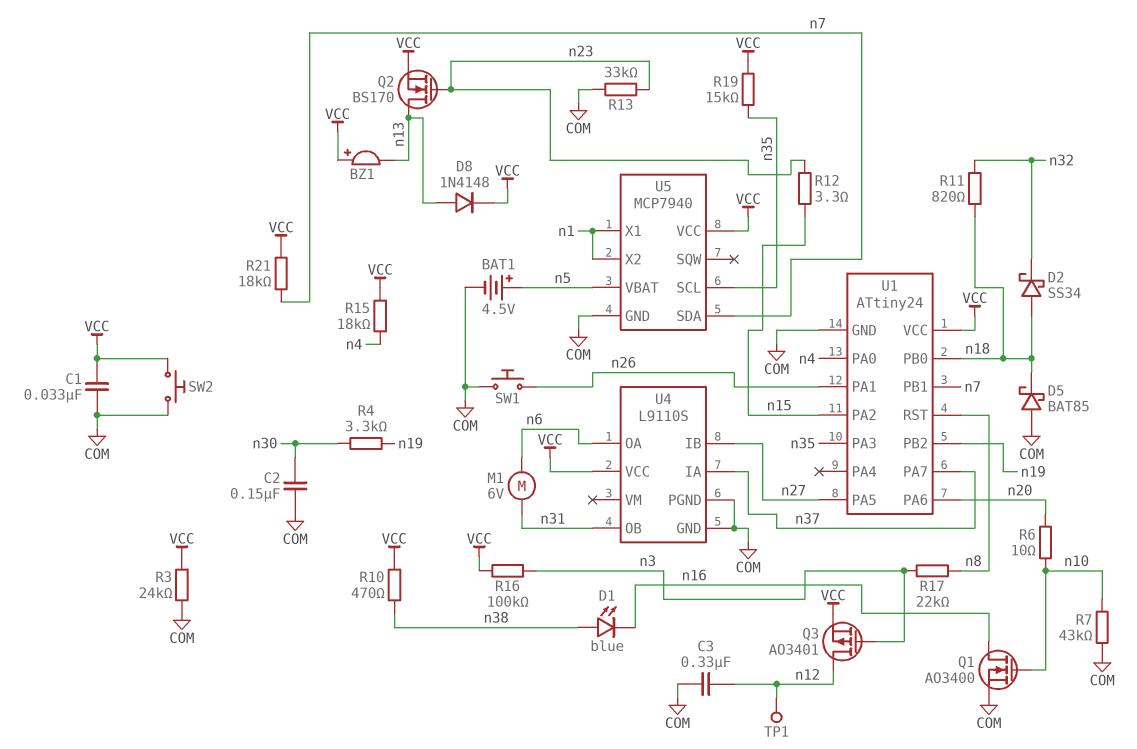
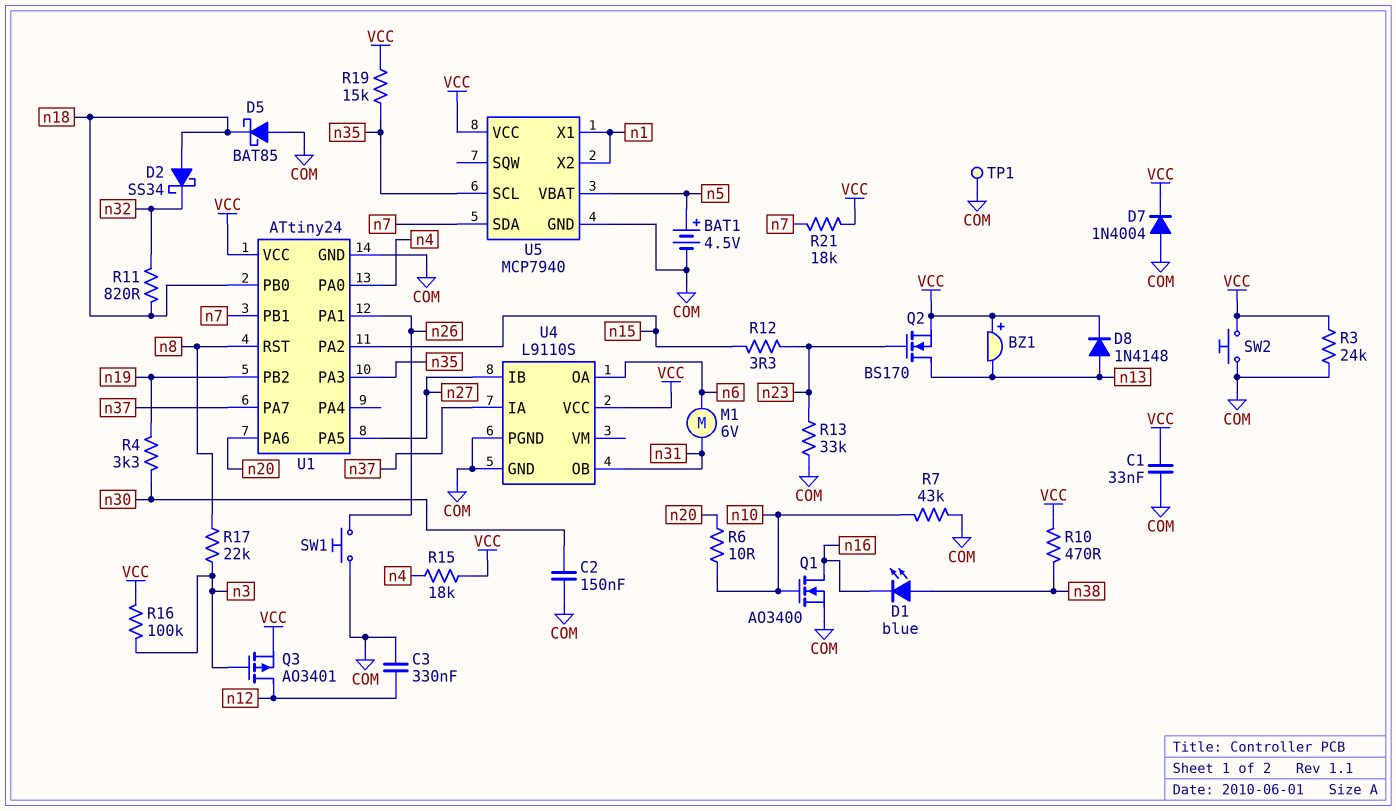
D7: none -> diode 1N4004 (A COM, K VCC)
TP1: test point (n12) -> test point (COM)

